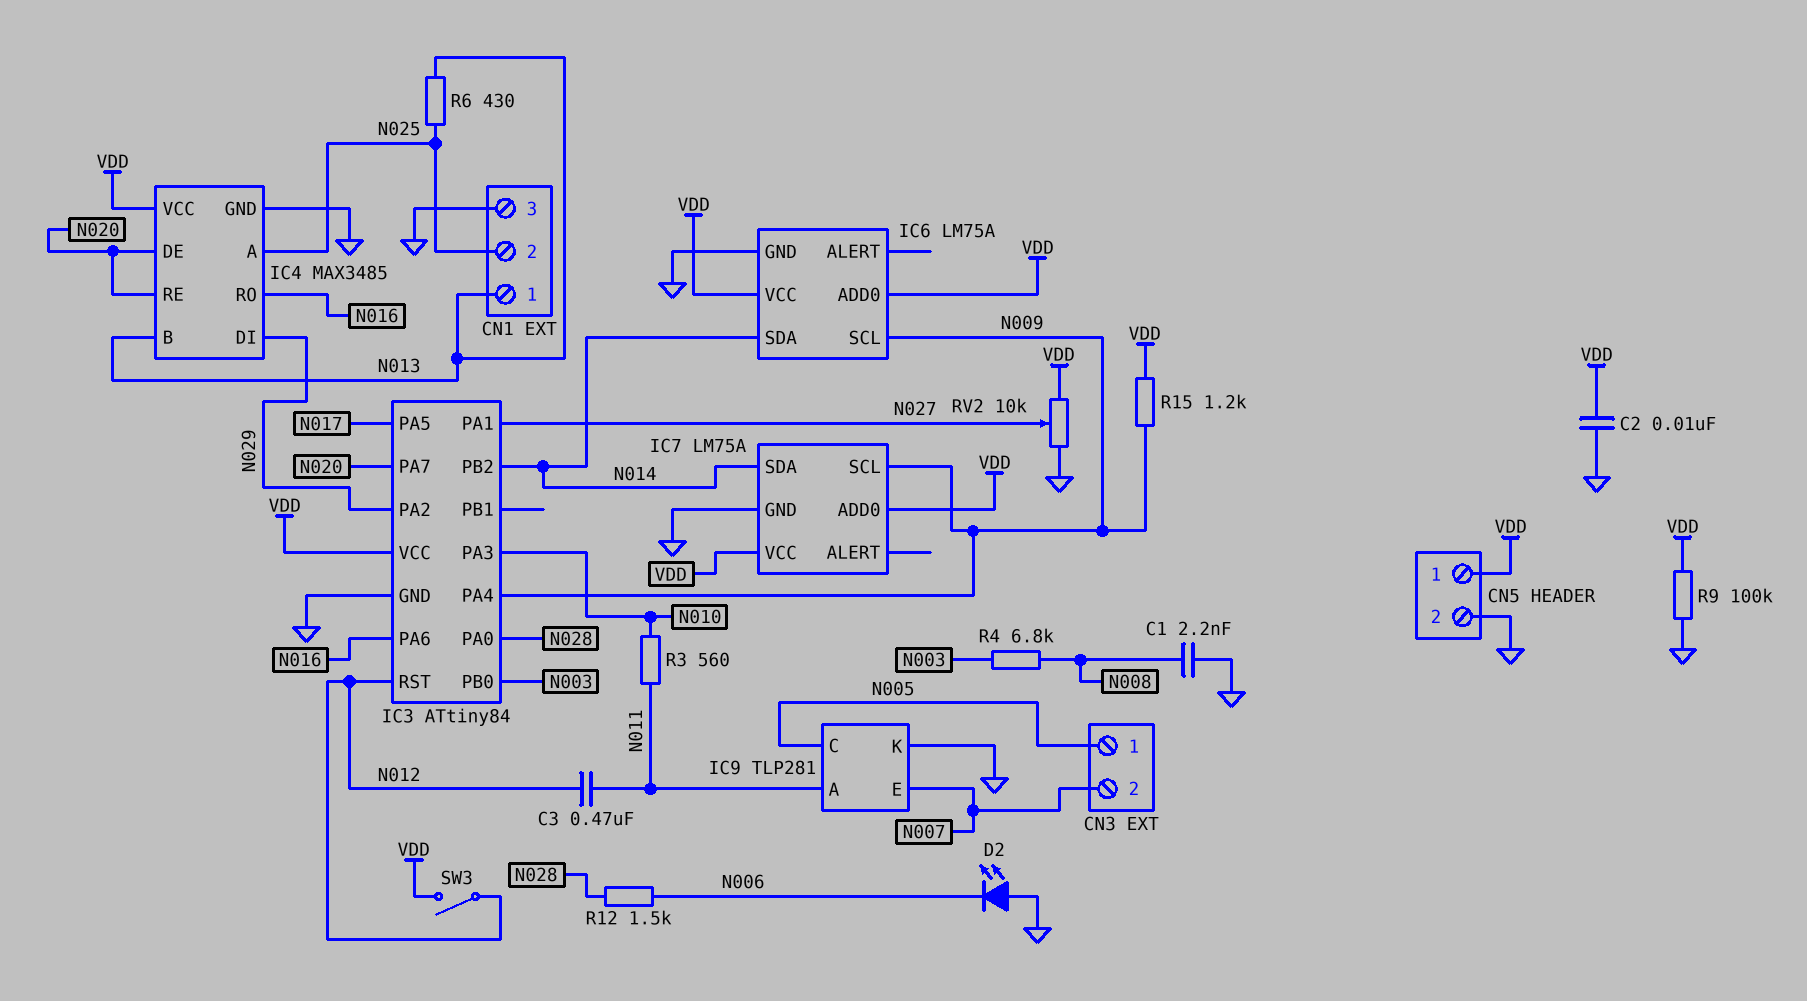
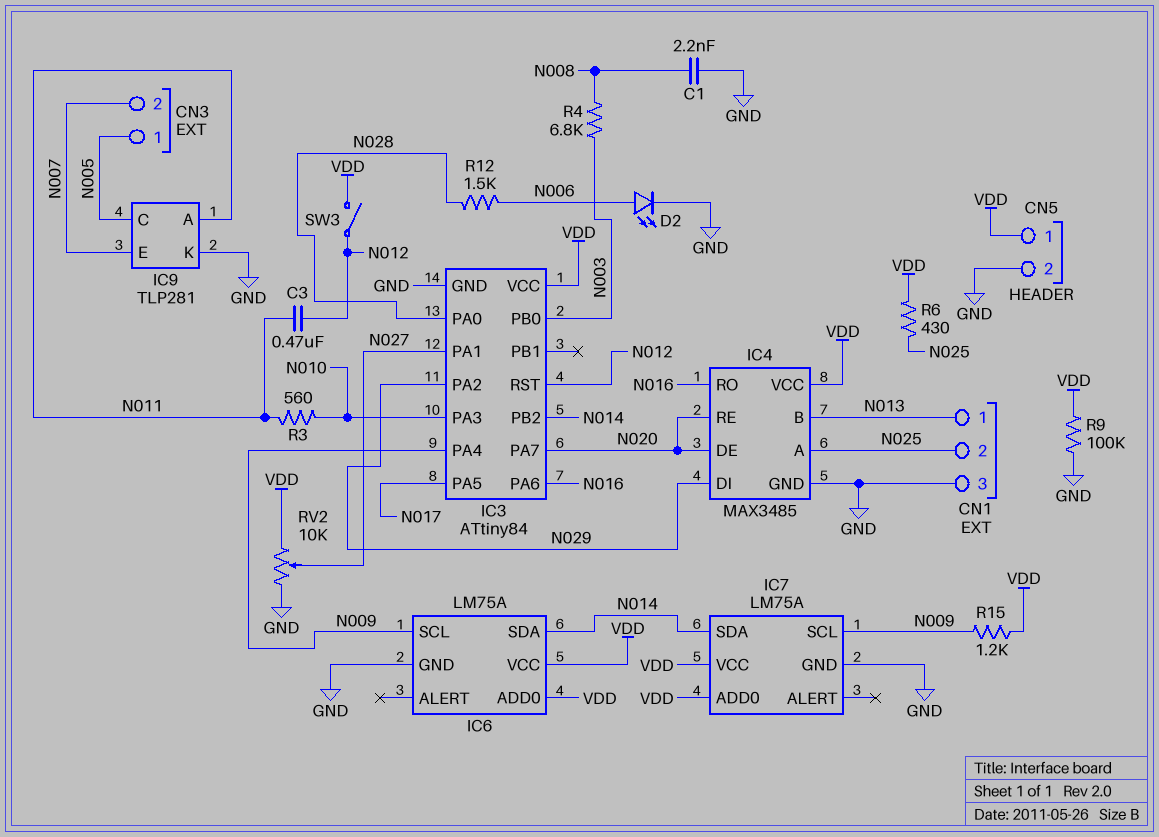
C2: 10nF (GND, VDD) -> none
D2: LED (A GND, K N006) -> LED (A N006, K GND)
R6: 430 (N013, N025) -> 430 (N025, VDD)

